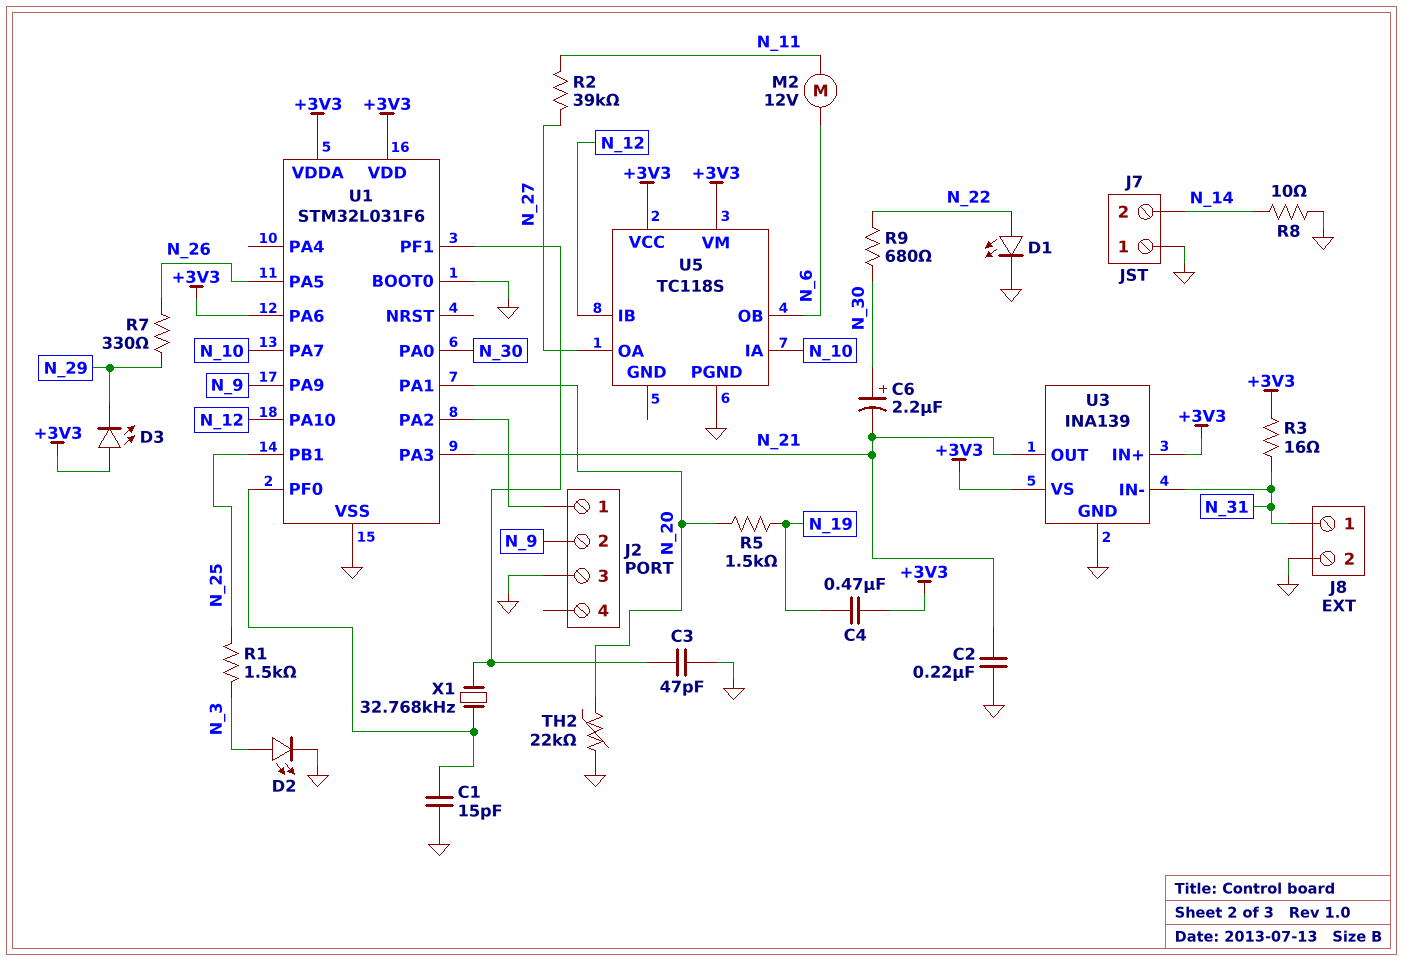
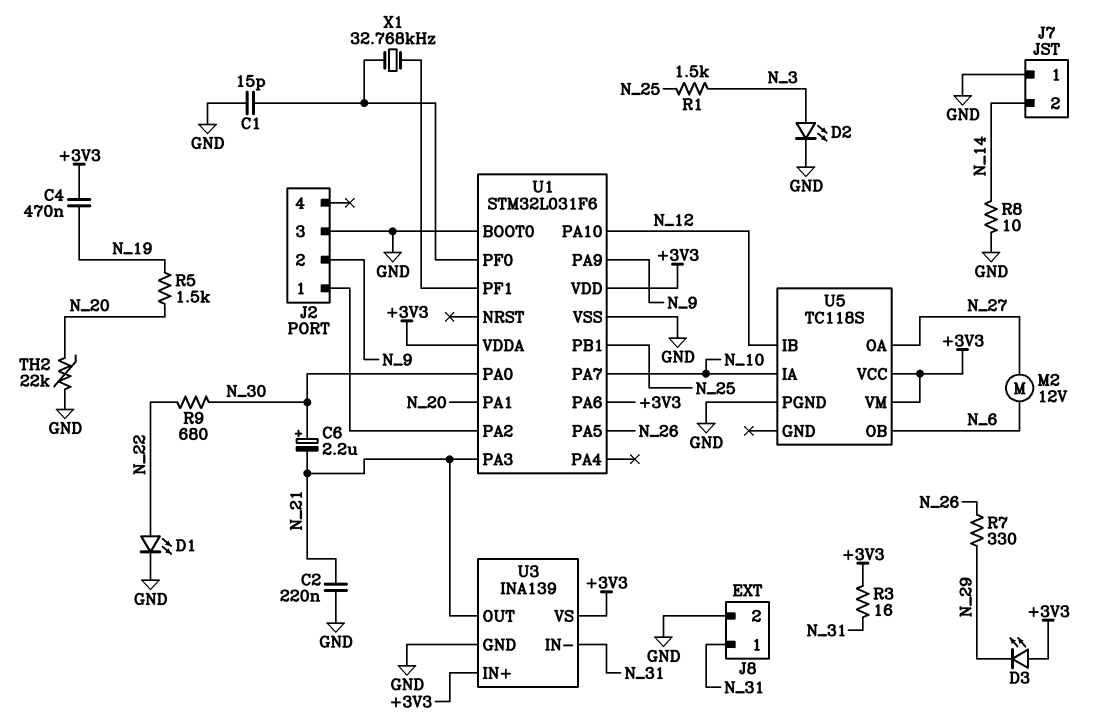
C3: 47pF (GND, U1/PF1) -> none
M2: motor 12V (N_6, N_11) -> motor 12V (N_6, N_27)
R2: 39k (N_11, N_27) -> none

